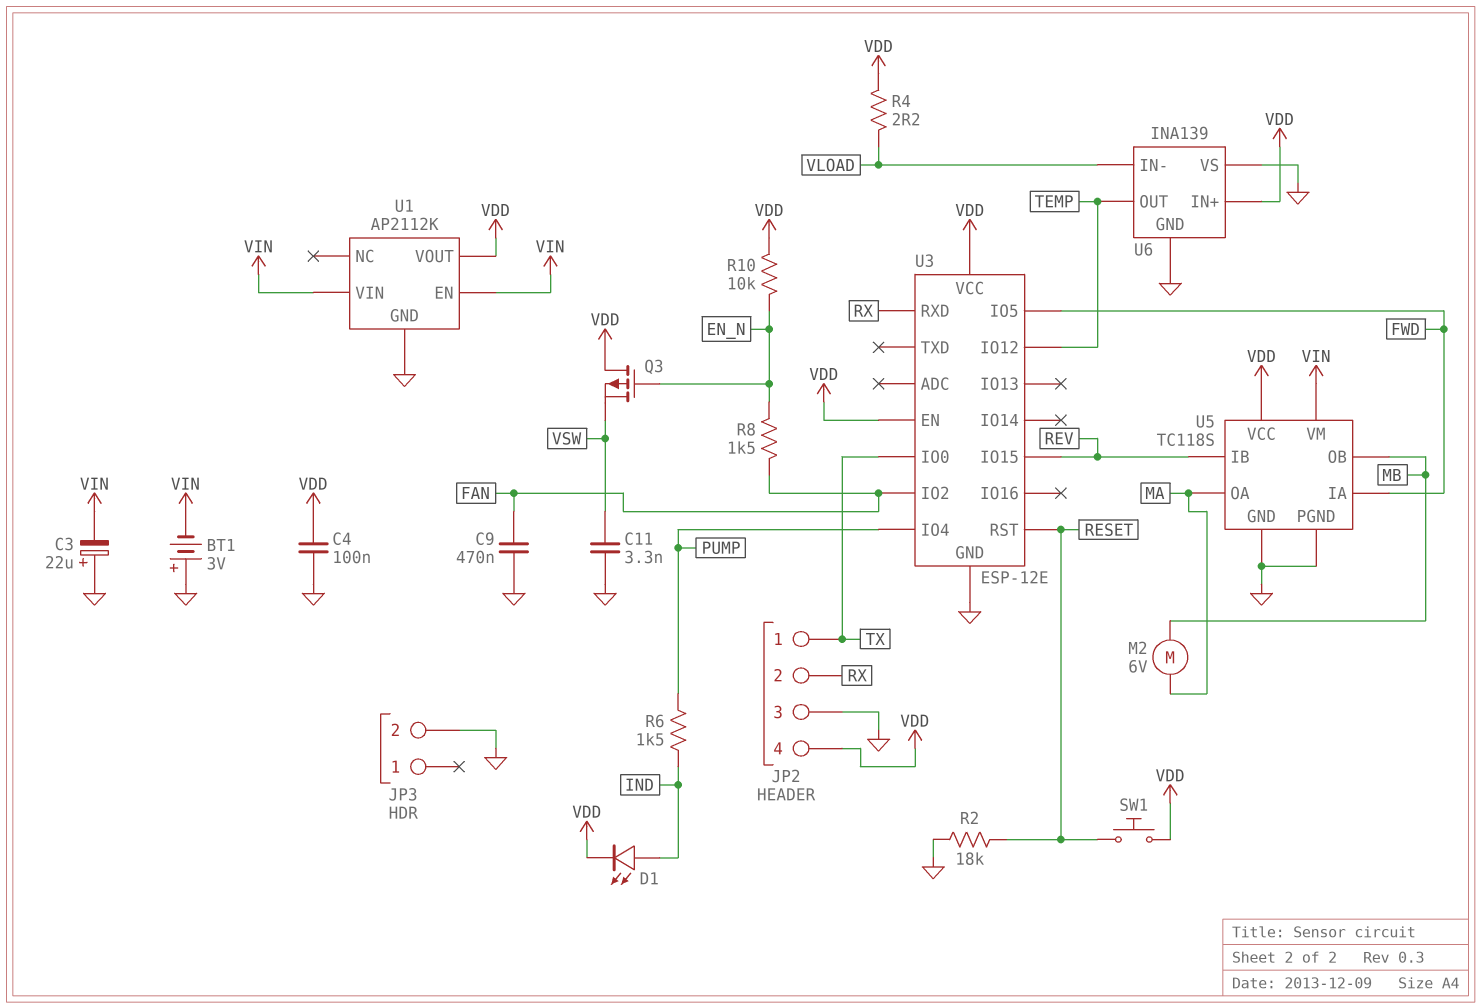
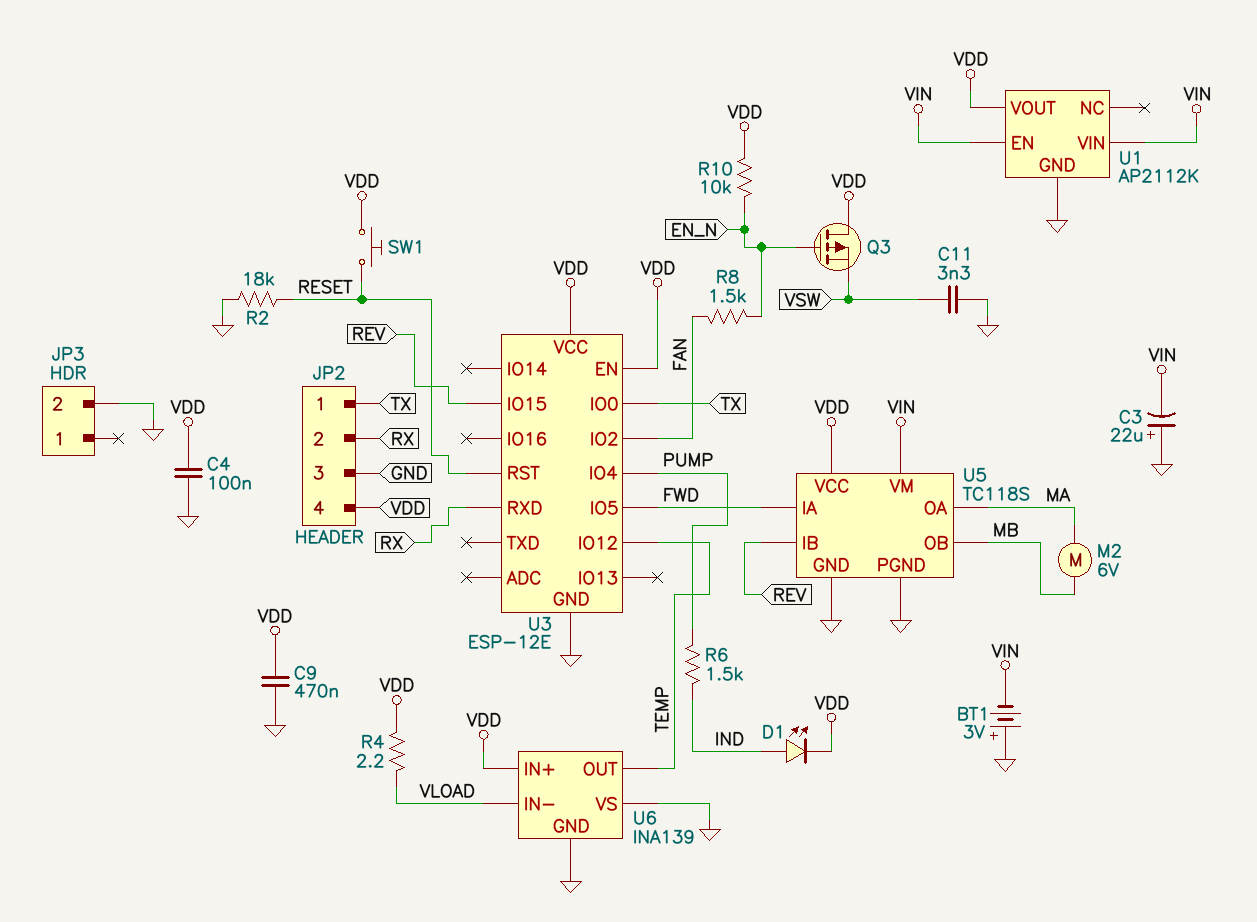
C9: 470nF (FAN, GND) -> 470nF (GND, VDD)

